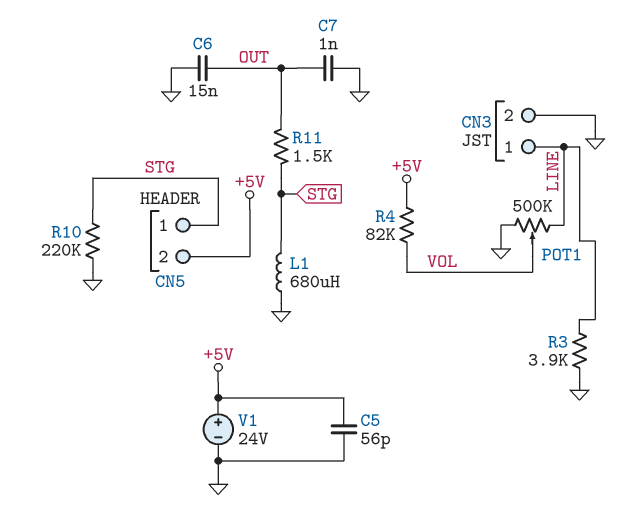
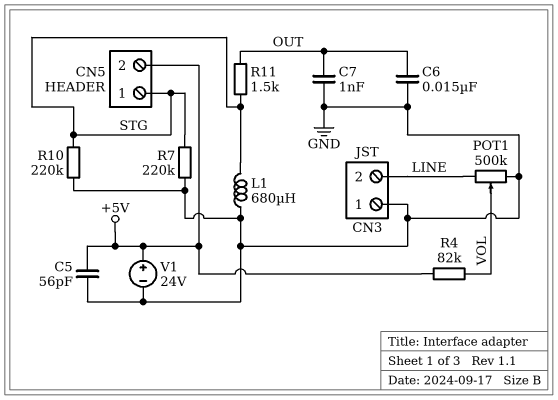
CN3 pin 1: LINE -> GND
CN3 pin 2: GND -> LINE
R3: 3.9k (GND, LINE) -> none
R7: none -> 220k (GND, STG)

